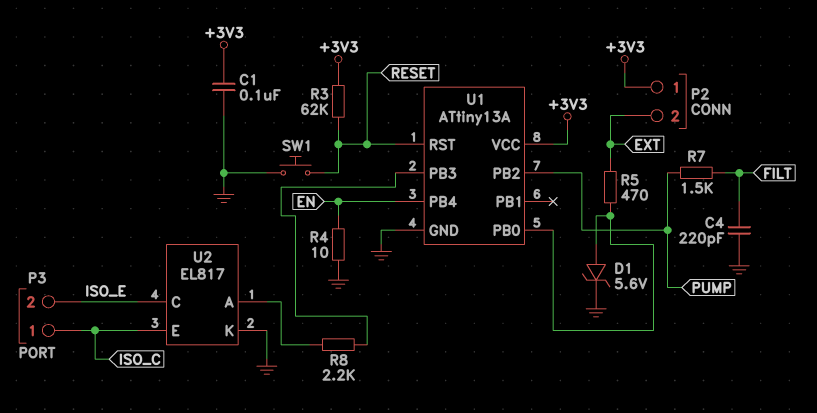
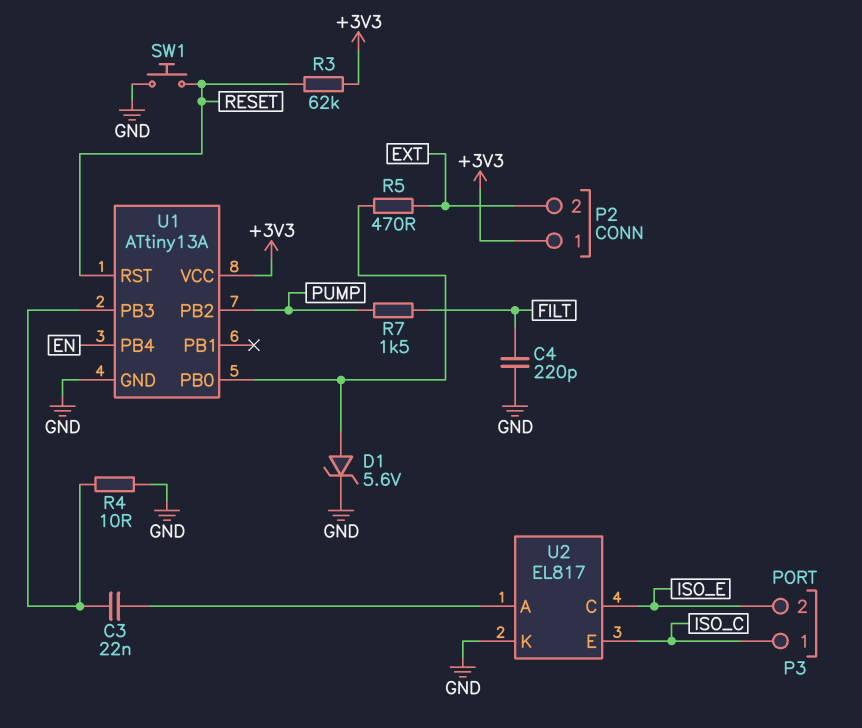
C1: 100nF (+3V3, GND) -> none
C3: none -> 22nF (U1/PB3, U2/A)
R4: 10 (EN, GND) -> 10 (GND, U1/PB3)
R8: 2.2k (U1/PB3, U2/A) -> none

